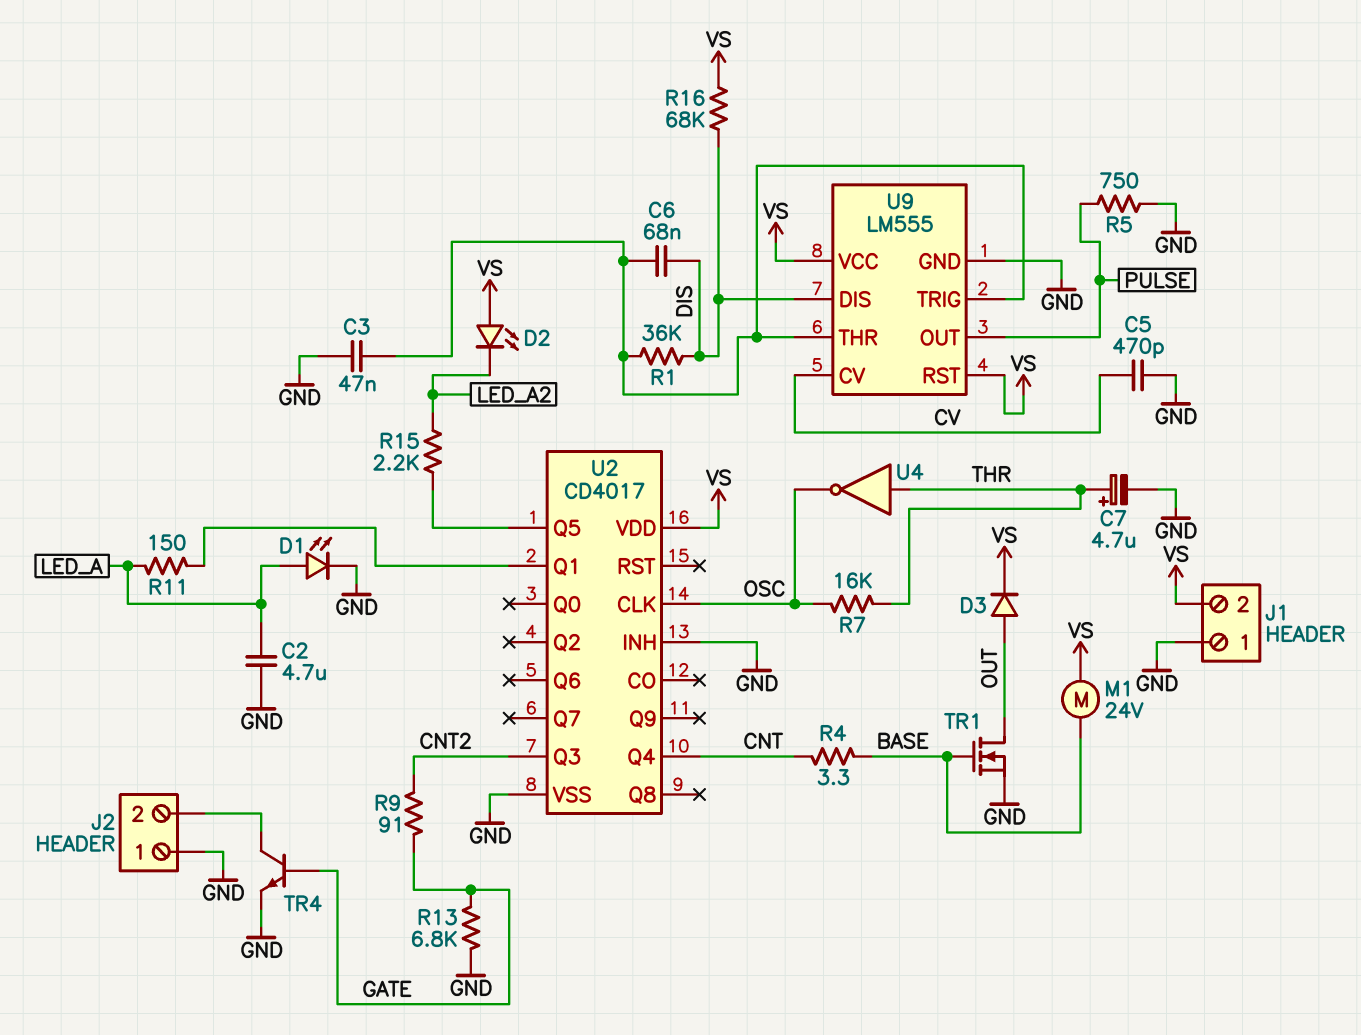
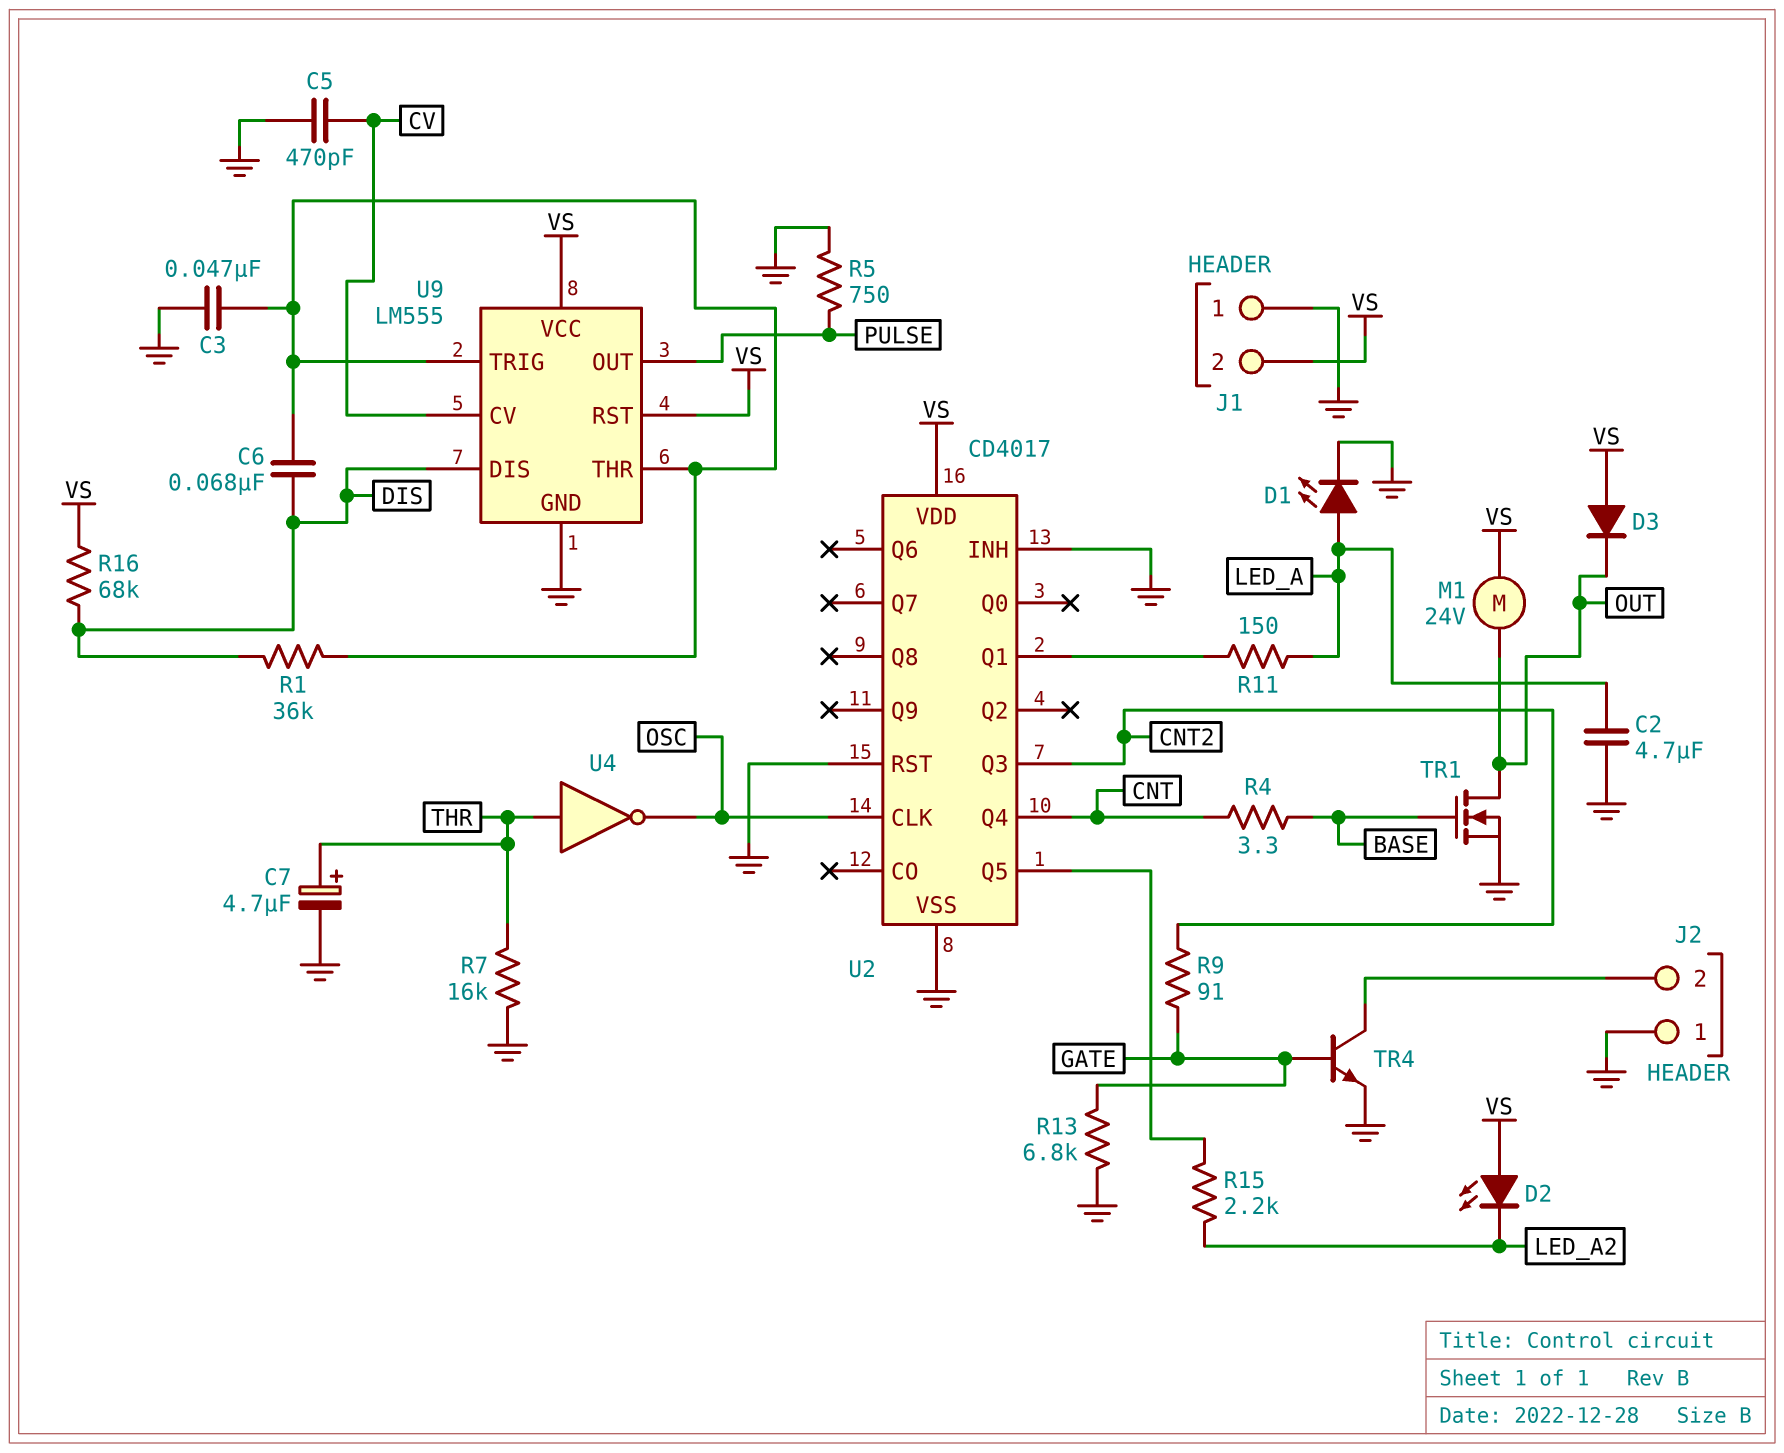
D3: diode (A OUT, K VS) -> diode (A VS, K OUT)
M1: motor 24V (BASE, VS) -> motor 24V (OUT, VS)
R7: 16k (OSC, THR) -> 16k (GND, THR)
U2 pin RST: none -> GND

